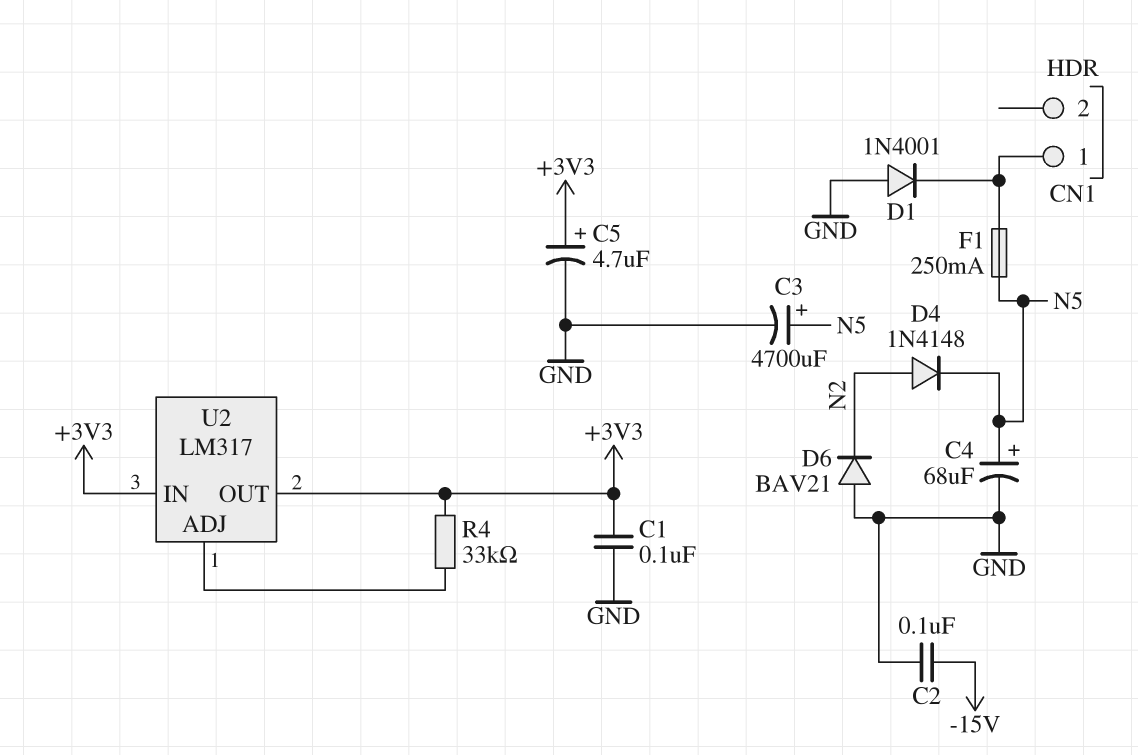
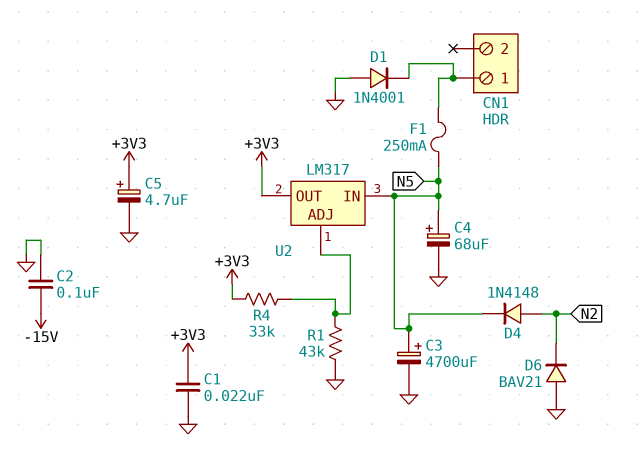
C1: 100nF (+3V3, GND) -> 22nF (+3V3, GND)
R1: none -> 43k (GND, U2/ADJ)
U2 pin IN: +3V3 -> N5

